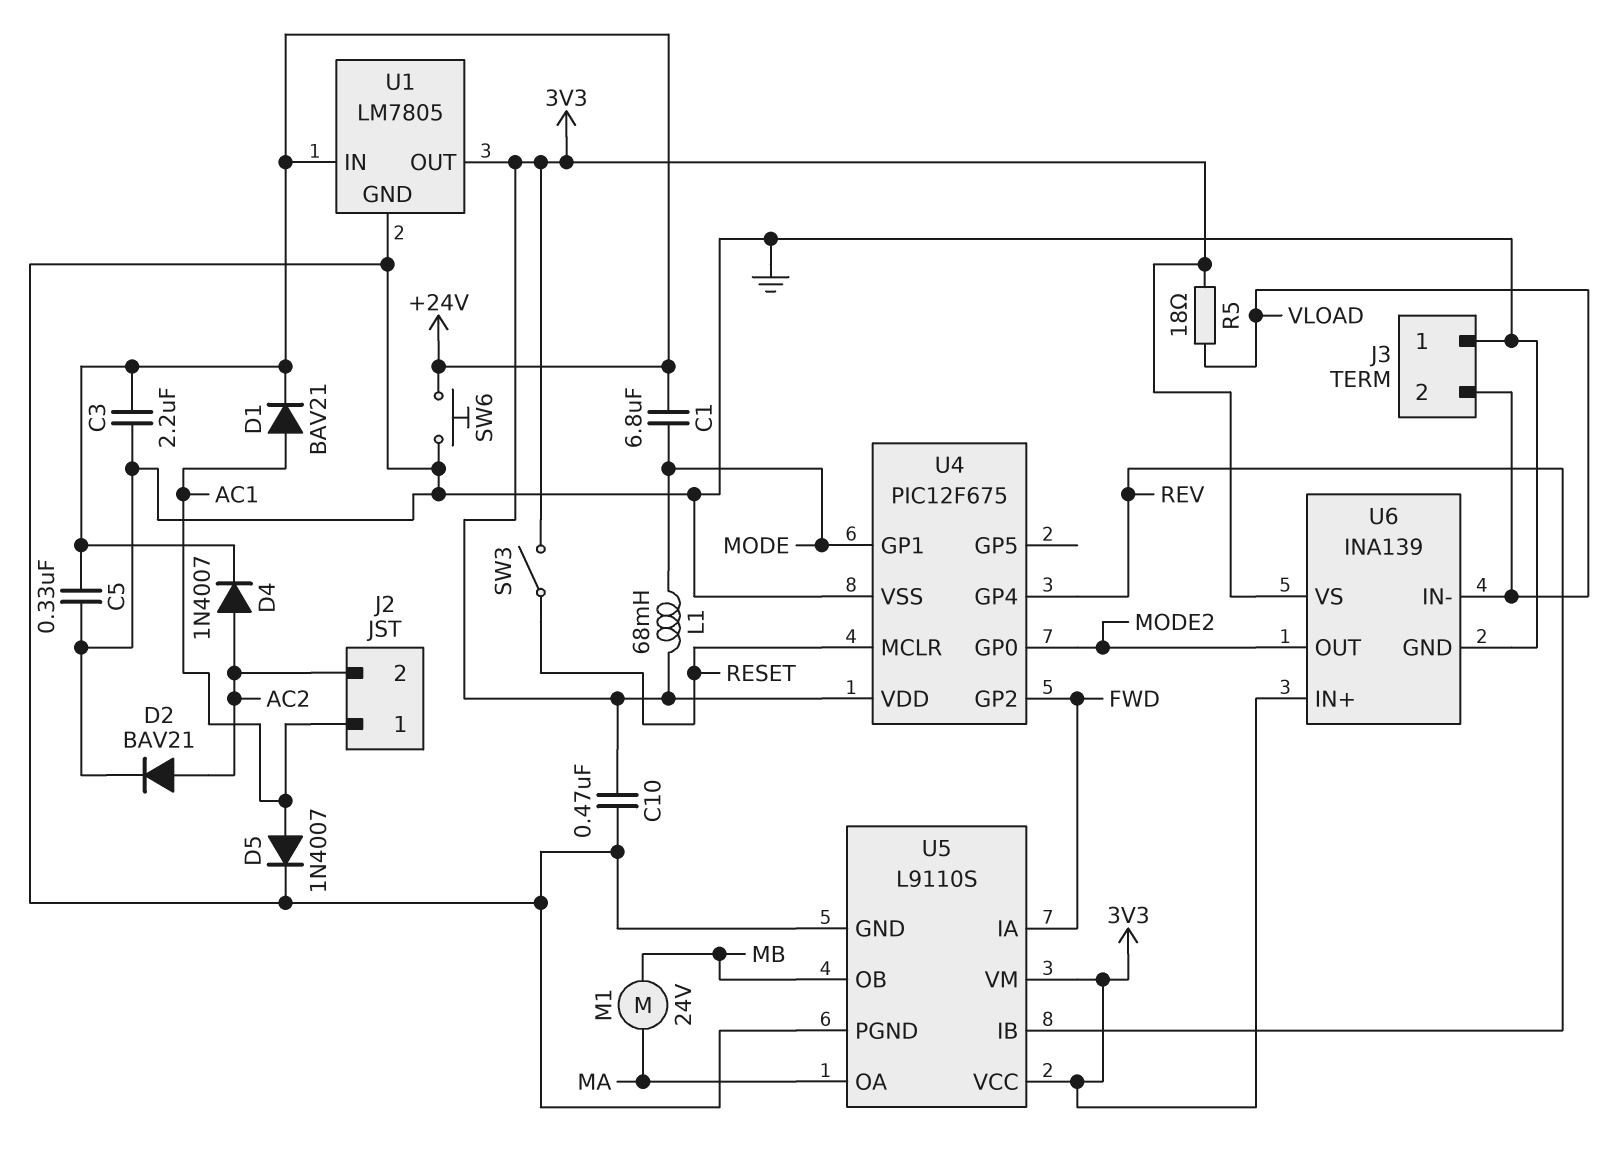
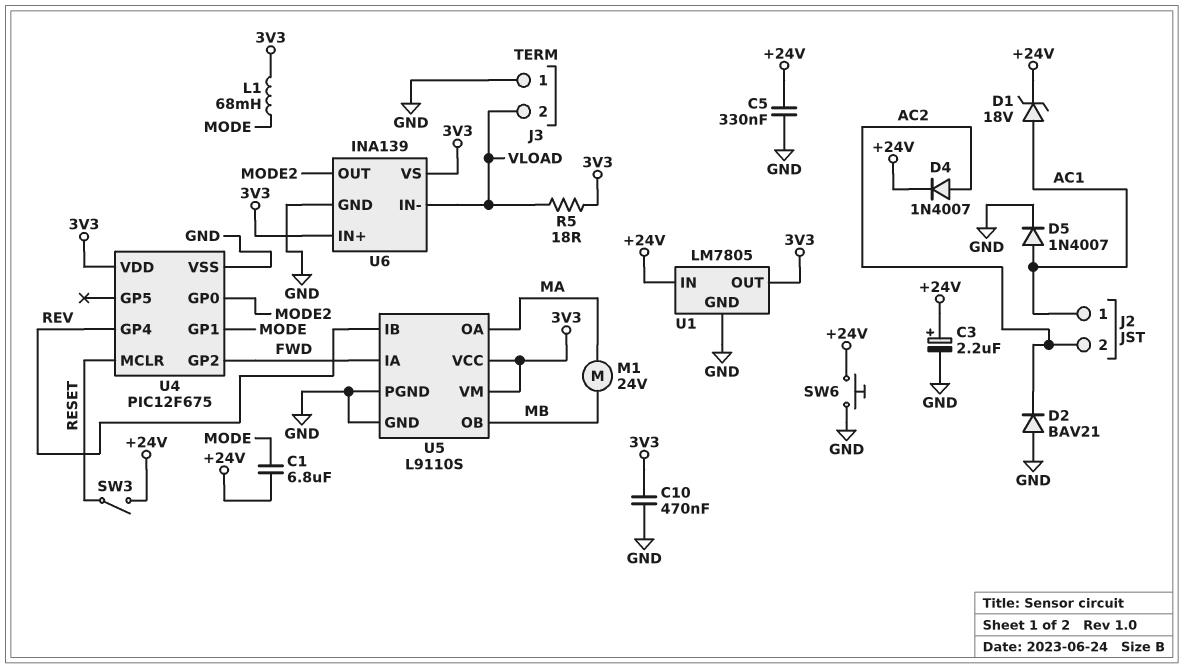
C3: 2.2uF (+24V, GND) -> 2.2uF (plus +24V, minus GND)
D1: diode BAV21 (A AC1, K +24V) -> zener 18V (A AC1, K +24V)
D2: diode BAV21 (A AC2, K GND) -> diode BAV21 (A GND, K AC2)
SW3: switch (3V3, RESET) -> switch (+24V, RESET)

